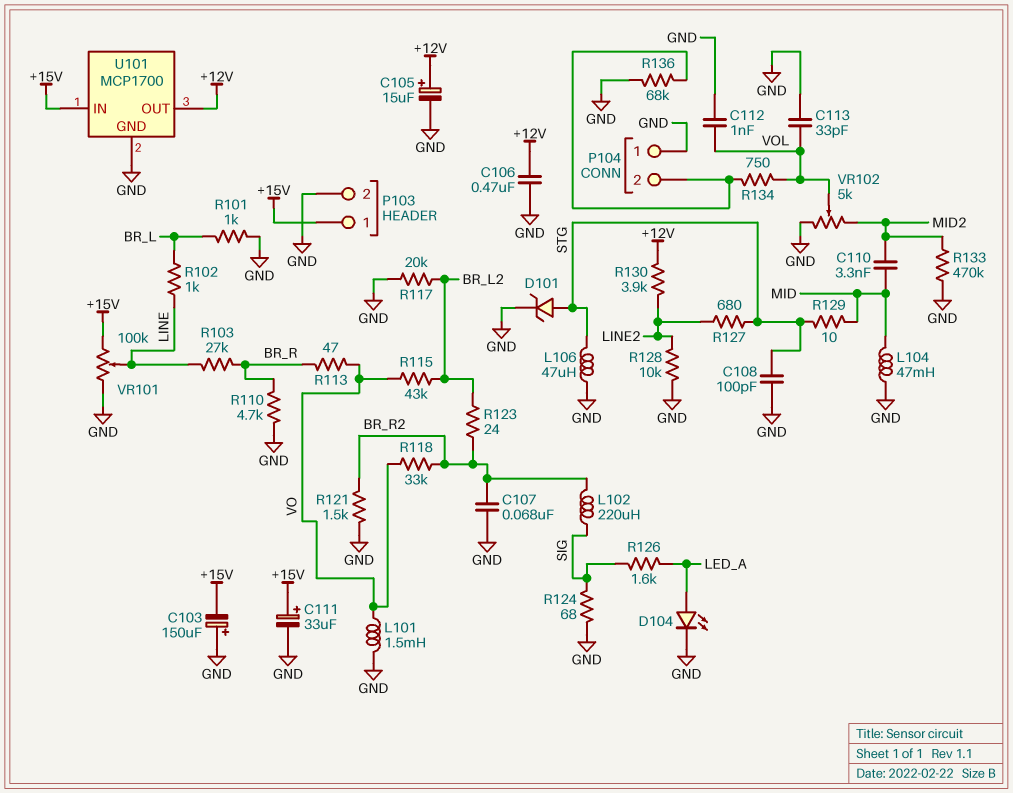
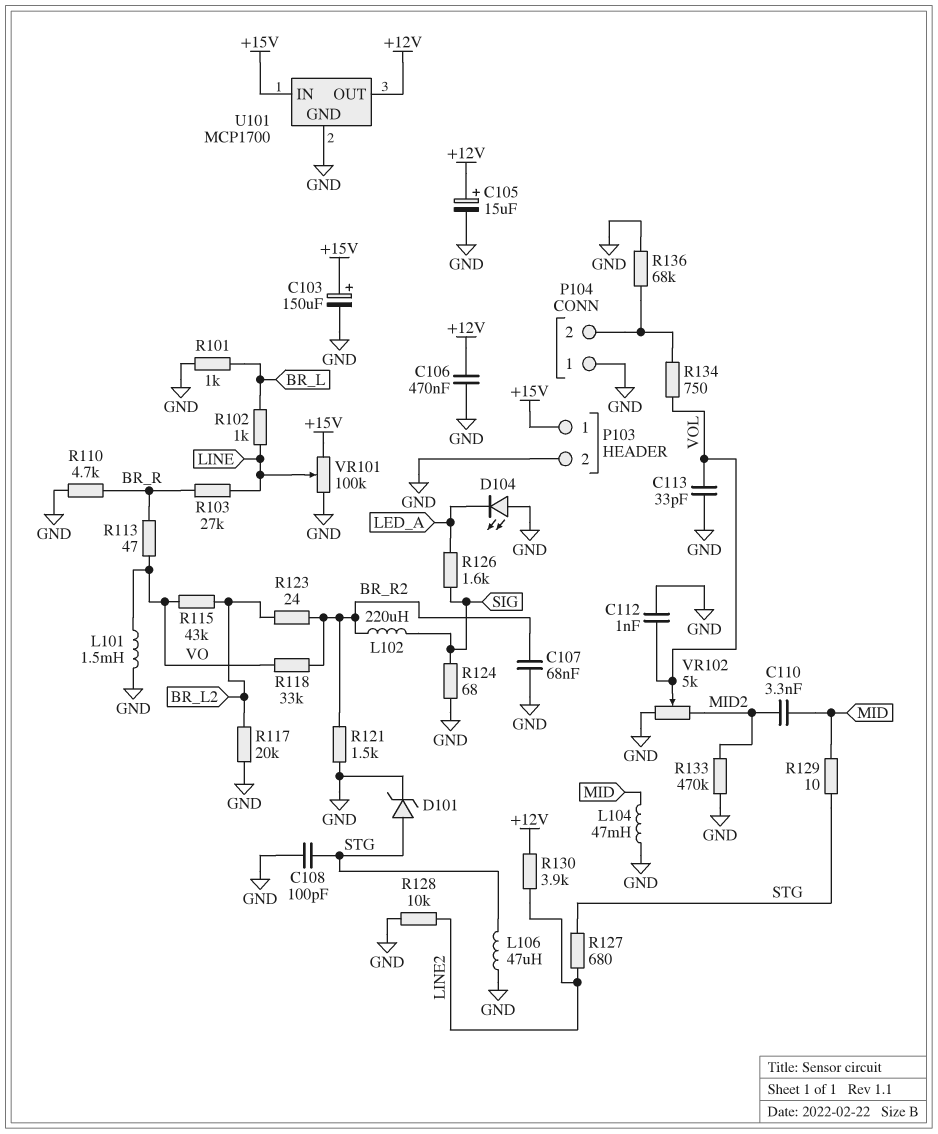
C103: 150uF (plus GND, minus +15V) -> 150uF (plus +15V, minus GND)
C111: 33uF (plus +15V, minus GND) -> none
D104: LED (A LED_A, K GND) -> LED (A GND, K LED_A)

